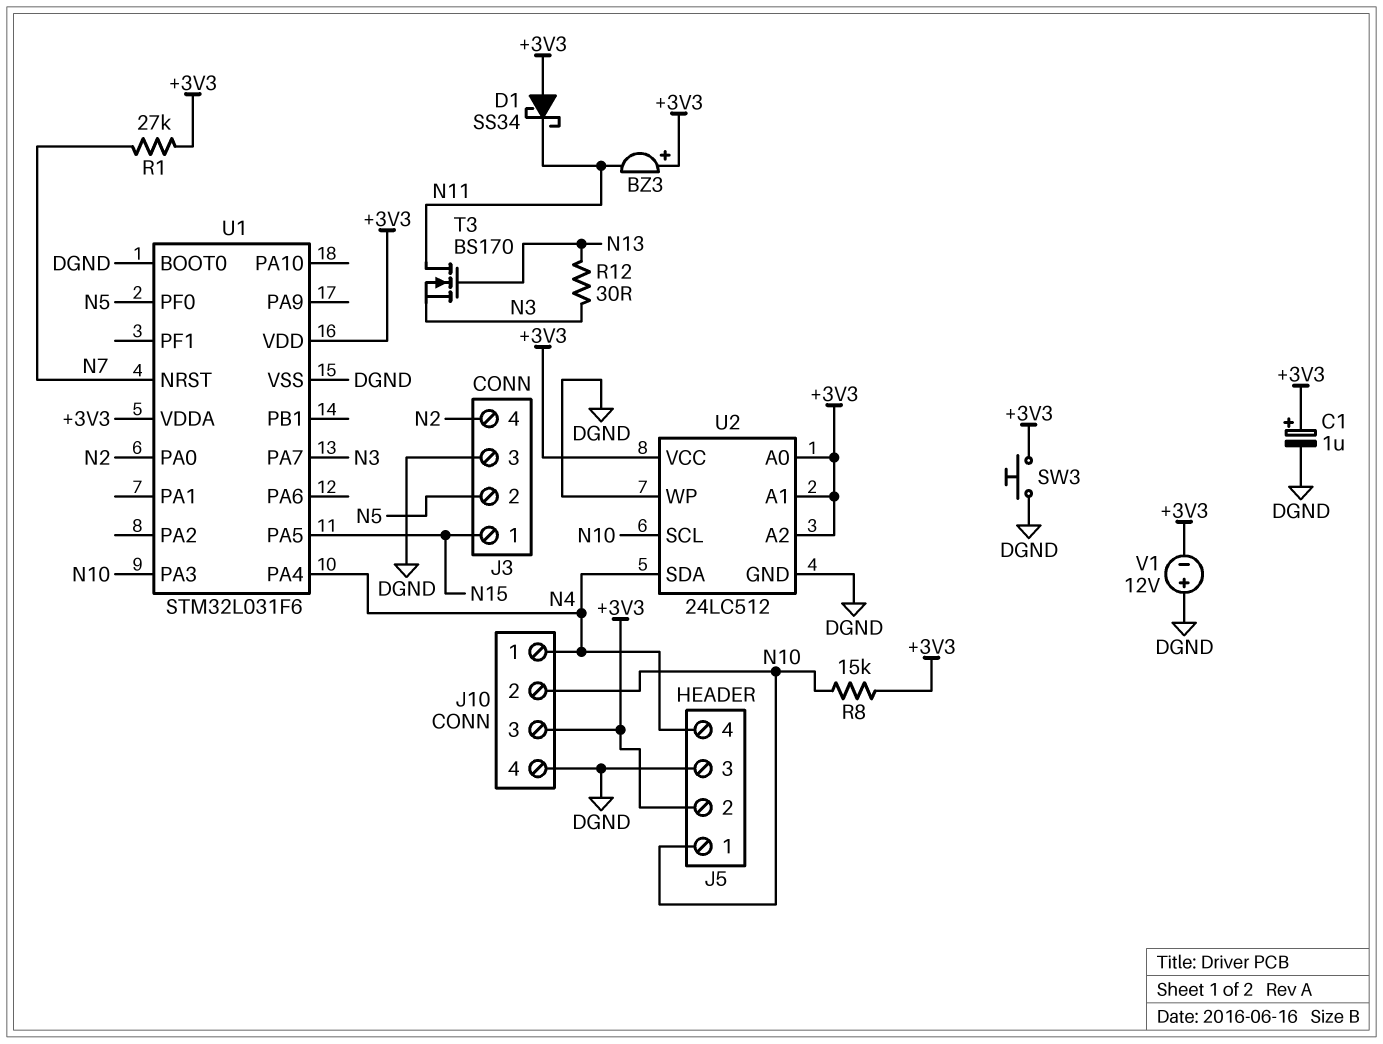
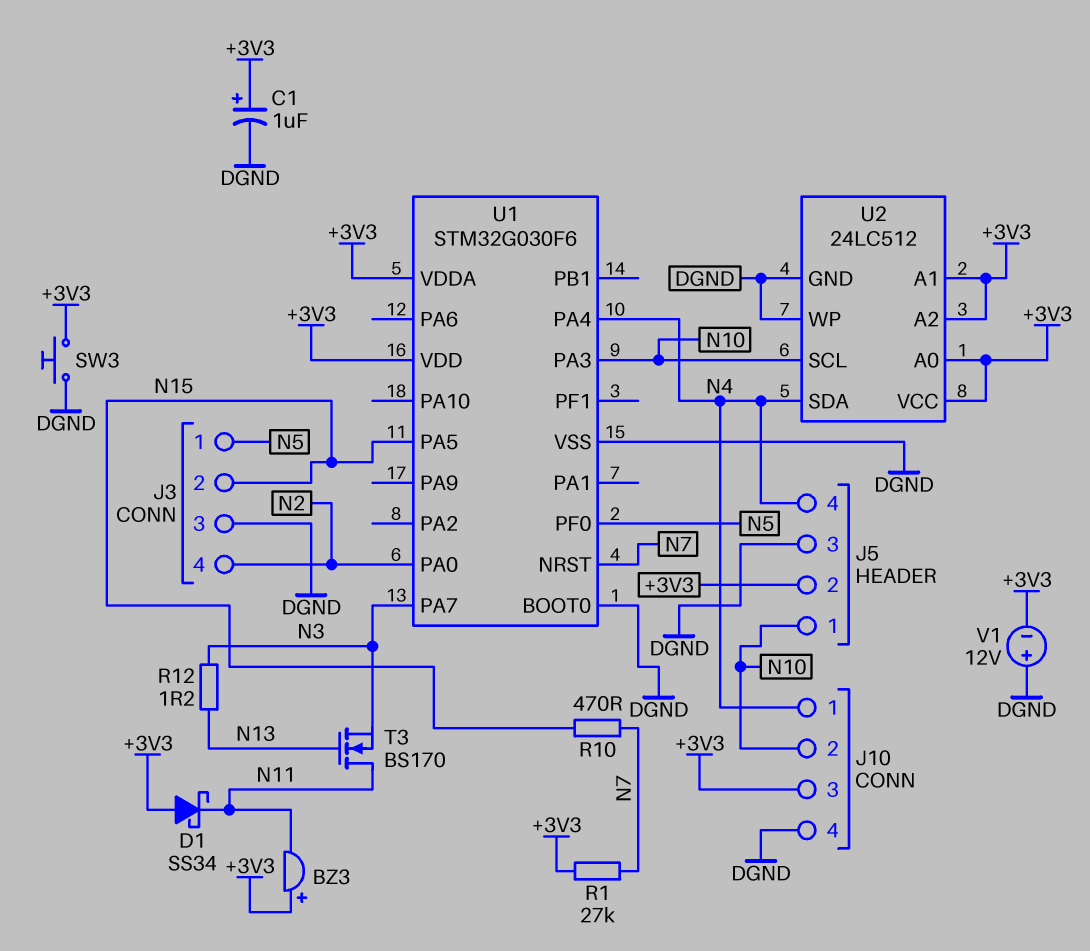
J3 pin 1: N15 -> N5
J3 pin 2: N5 -> N15
R8: 15k (+3V3, N10) -> none
R10: none -> 470 (N7, N15)
R12: 30 (N3, N13) -> 1.2 (N3, N13)
U1: STM32L031F6 -> STM32G030F6

